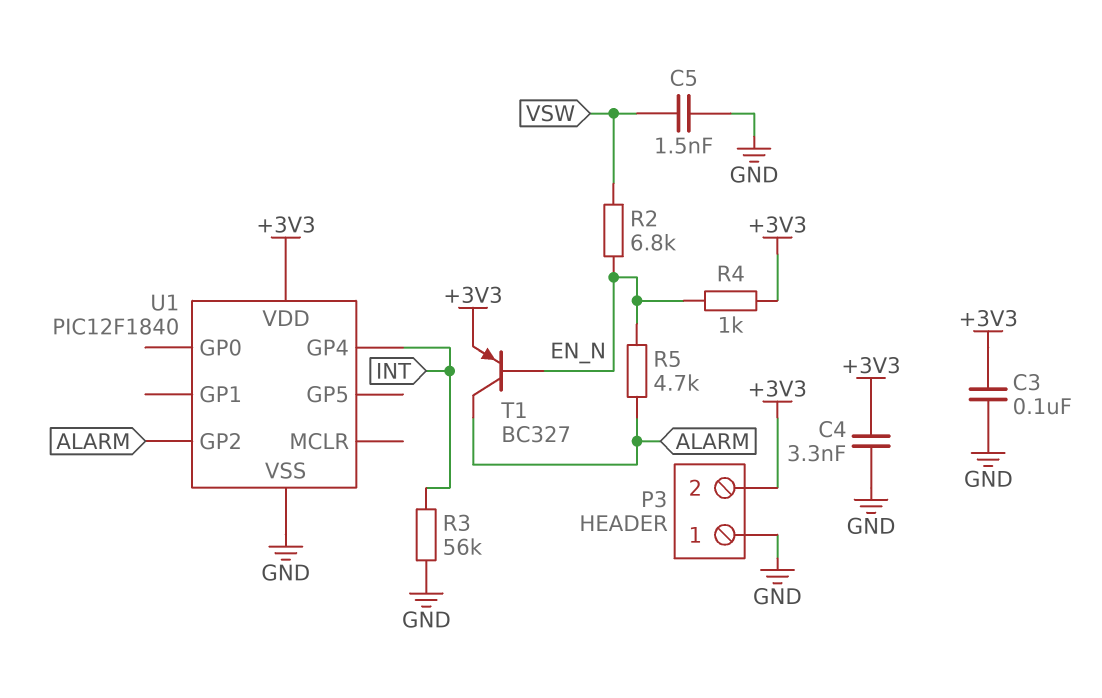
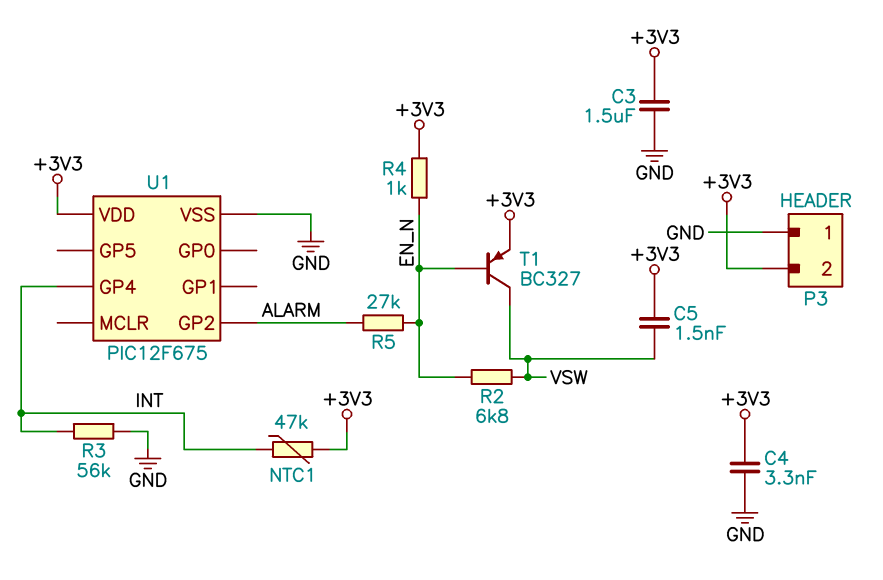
C3: 100nF (+3V3, GND) -> 1.5uF (+3V3, GND)
C5: 1.5nF (GND, VSW) -> 1.5nF (+3V3, VSW)
NTC1: none -> 47k (+3V3, INT)
R5: 4.7k (ALARM, EN_N) -> 27k (ALARM, EN_N)
T1: PNP BC327 (B EN_N, C ALARM, E +3V3) -> PNP BC327 (B EN_N, C VSW, E +3V3)
U1: PIC12F1840 -> PIC12F675

